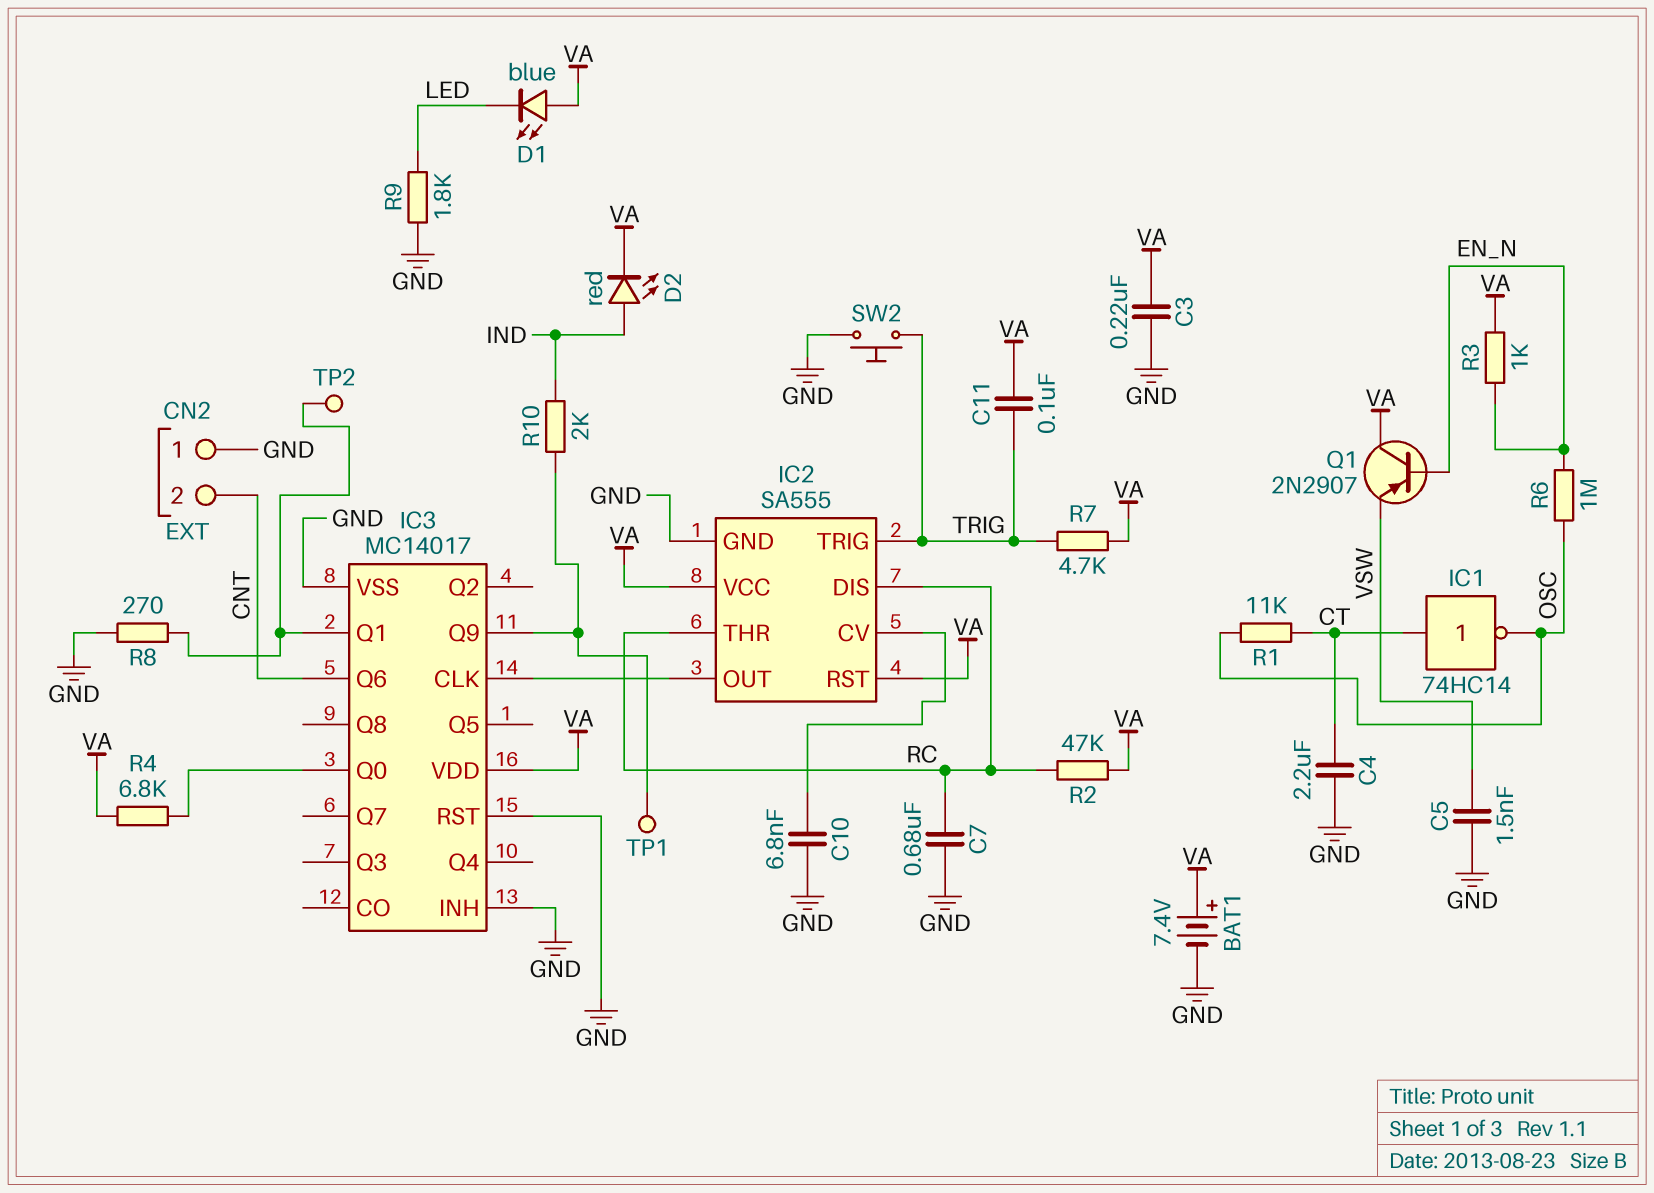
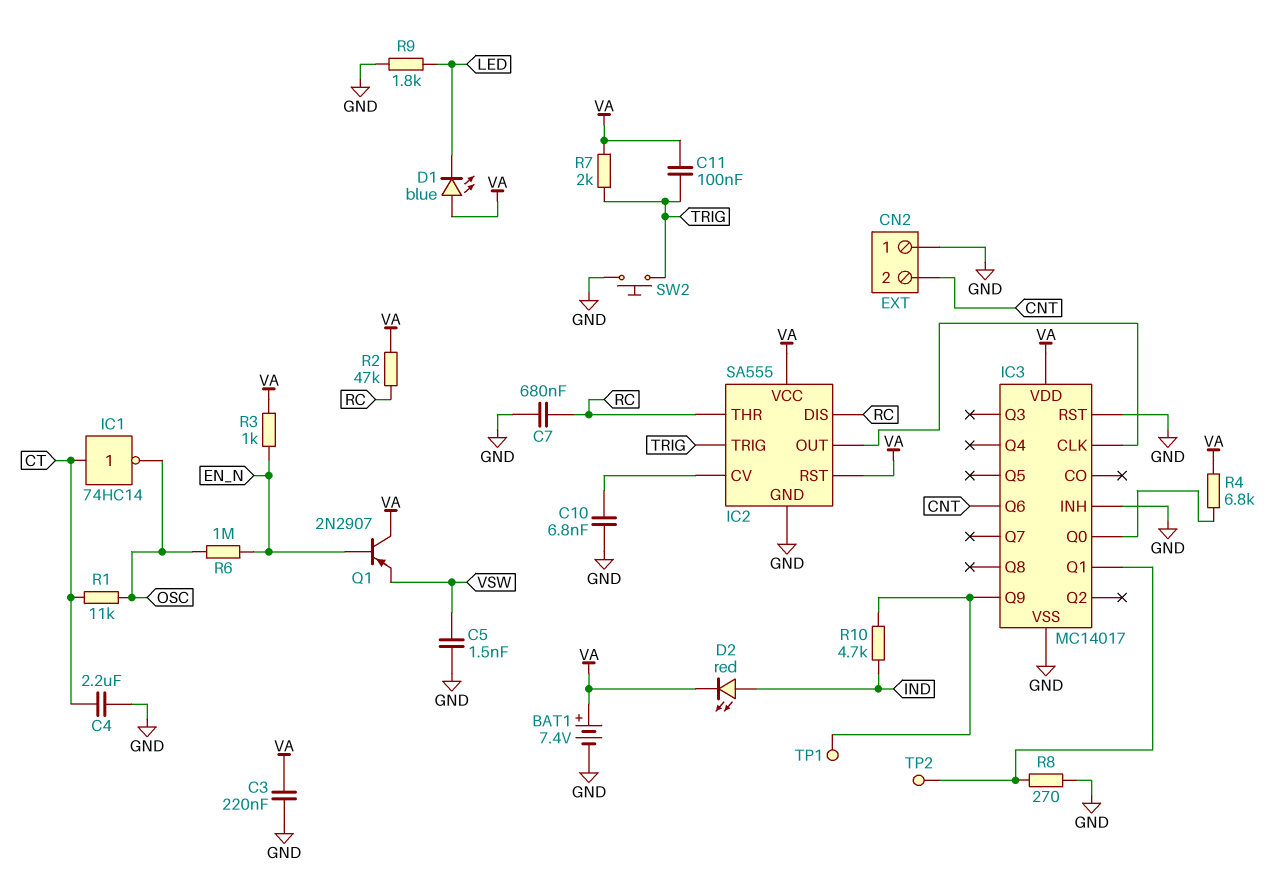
R7: 4.7k (TRIG, VA) -> 2k (TRIG, VA)
R10: 2k (IC3/Q9, IND) -> 4.7k (IC3/Q9, IND)

